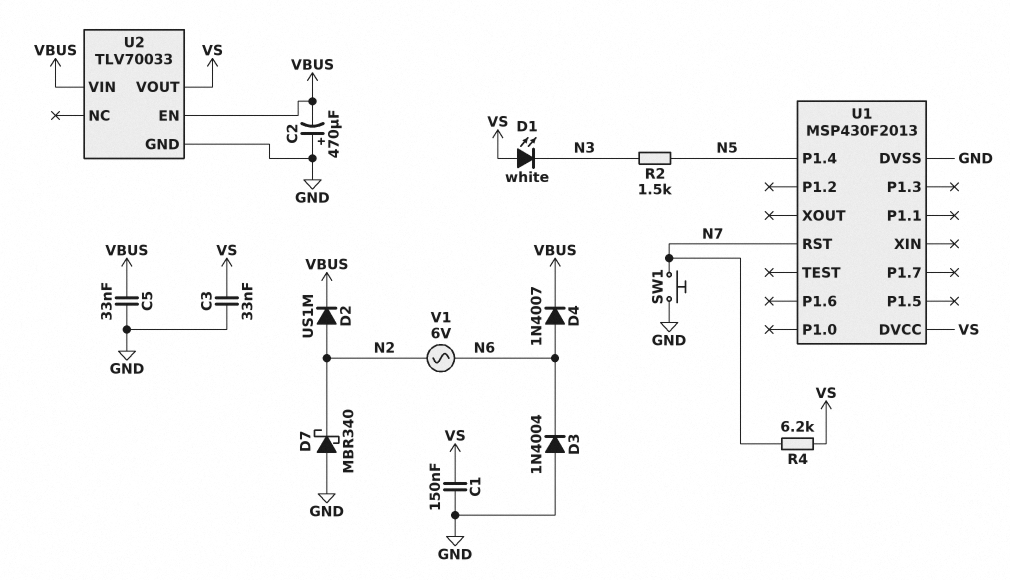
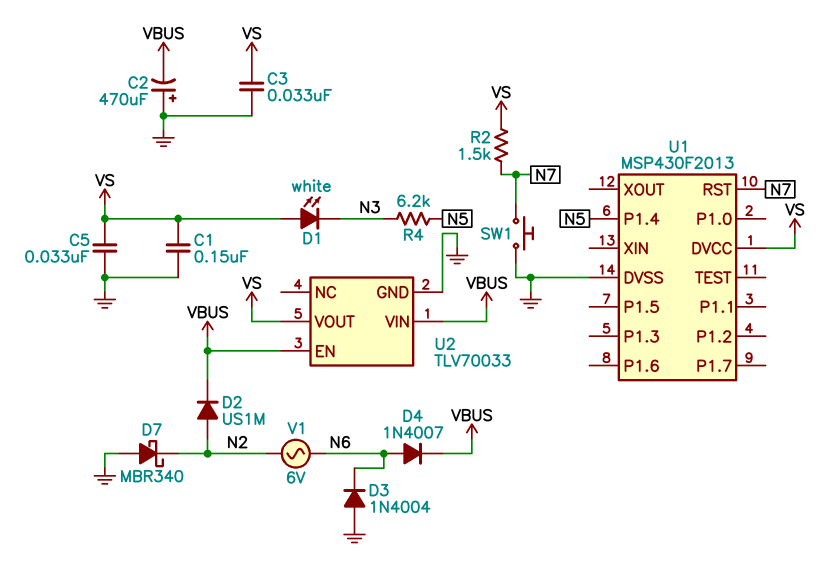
C5: 33nF (GND, VBUS) -> 33nF (GND, VS)
R2: 1.5k (N3, N5) -> 1.5k (N7, VS)
R4: 6.2k (N7, VS) -> 6.2k (N3, N5)

